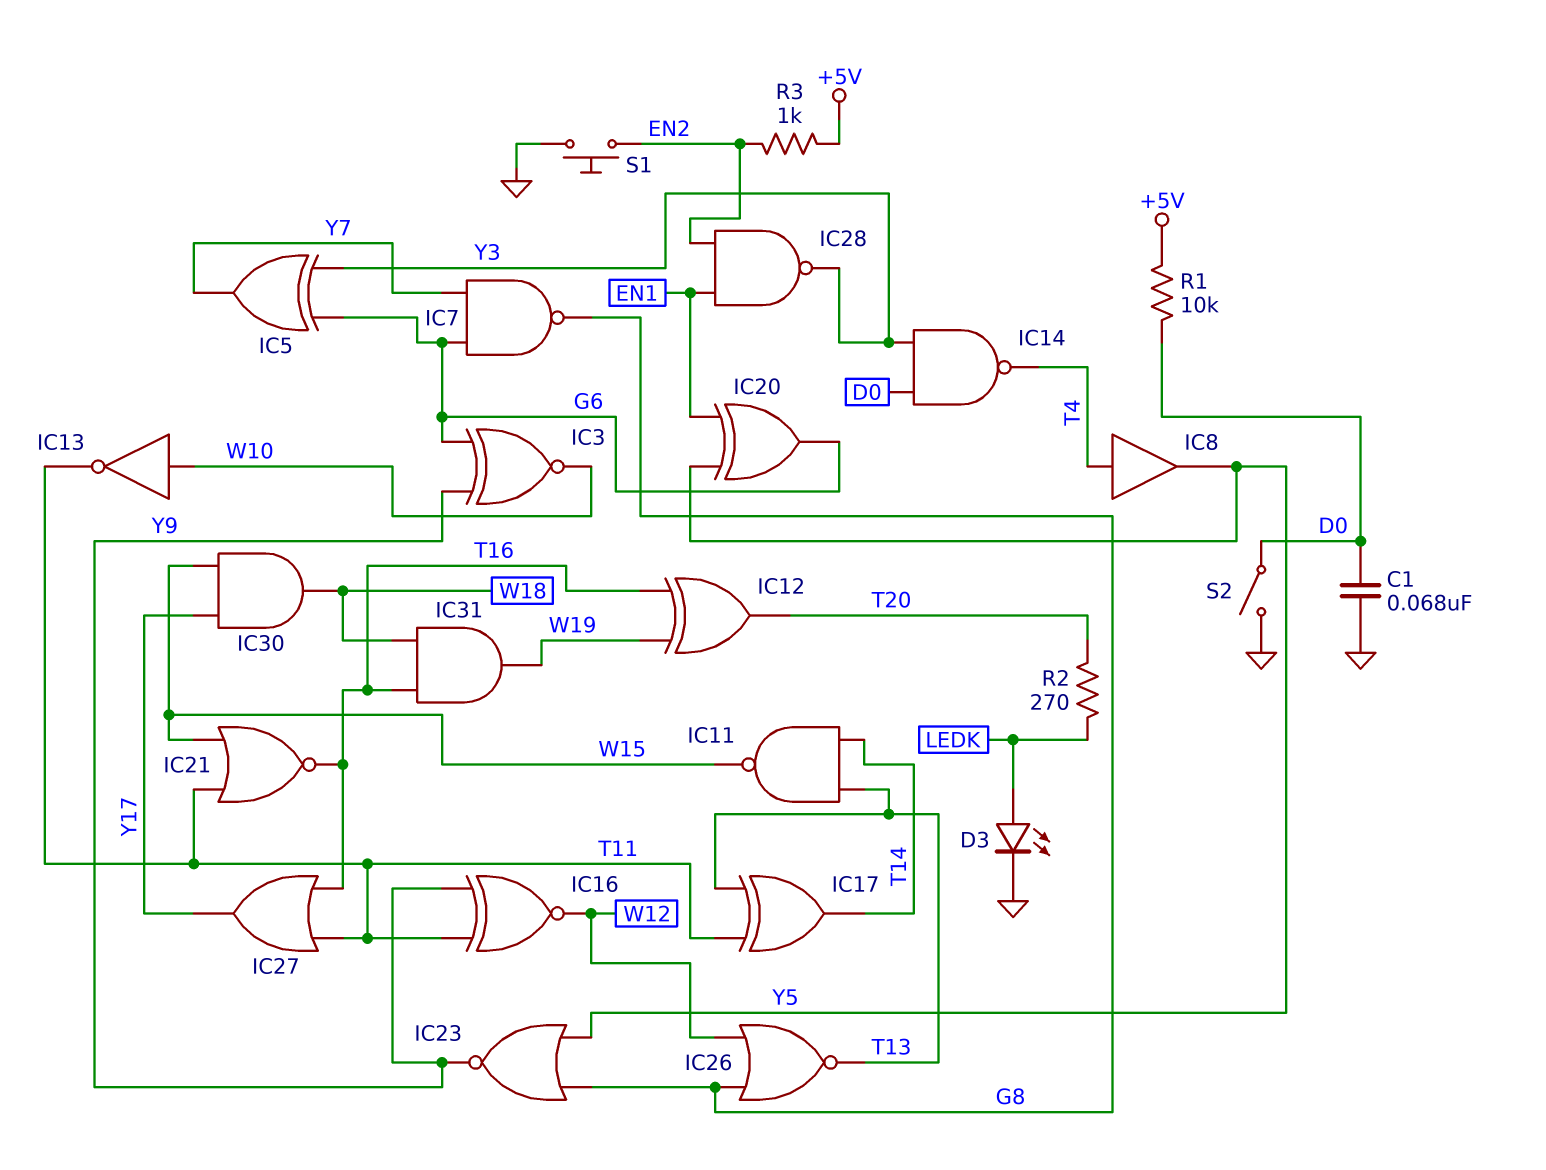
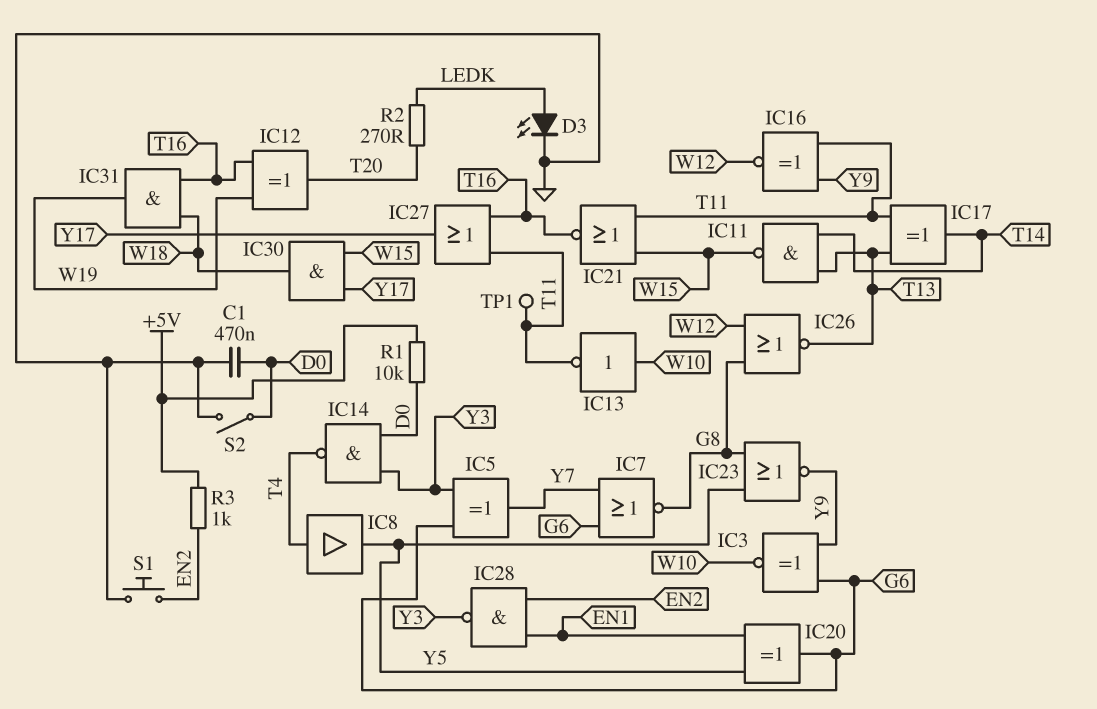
C1: 68nF (D0, GND) -> 470nF (D0, GND)
IC7: NAND (in G6, in Y7, out G8) -> NOR (in G6, in Y7, out G8)
TP1: none -> test point (T11)

